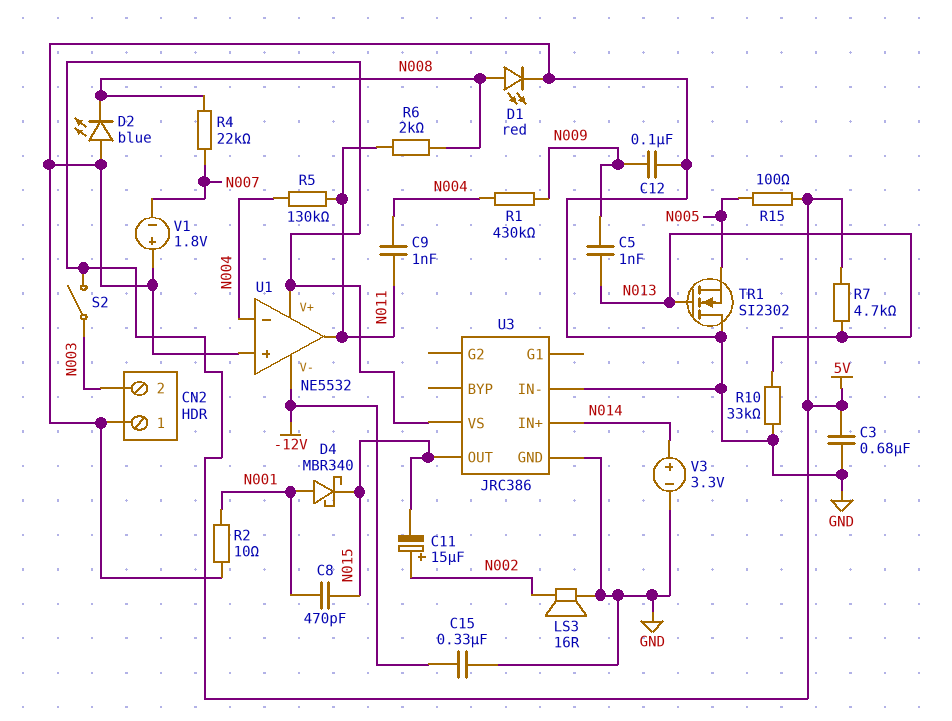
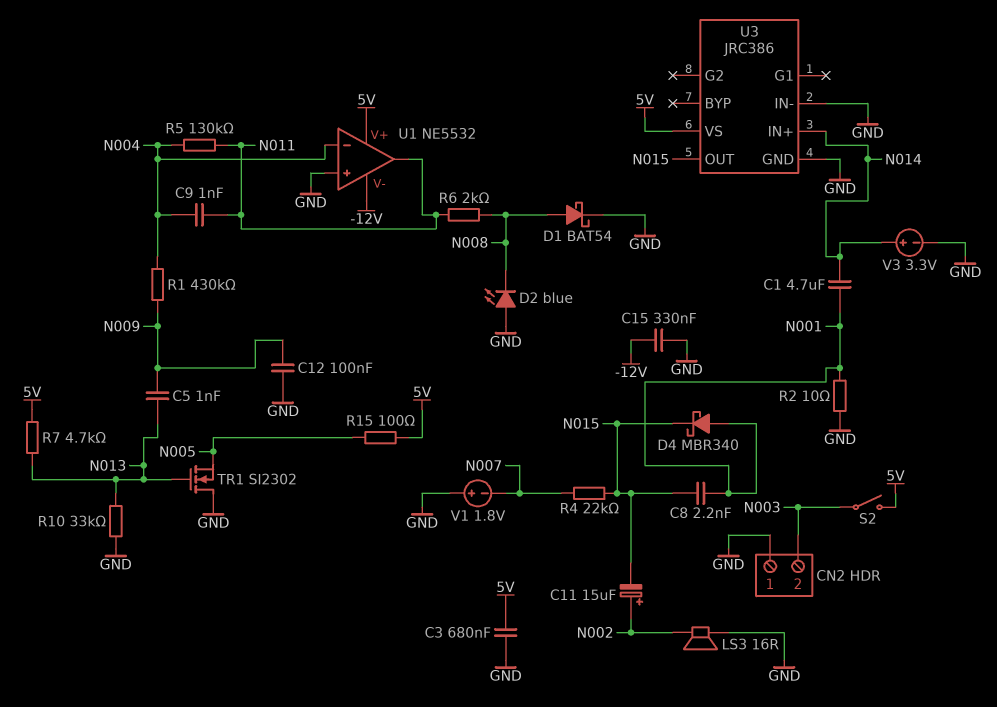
C1: none -> 4.7uF (N001, N014)
C8: 470pF (N001, N015) -> 2.2nF (N001, N015)
D1: LED red (A N008, K GND) -> schottky BAT54 (A N008, K GND)
R4: 22k (N007, N008) -> 22k (N007, N015)

